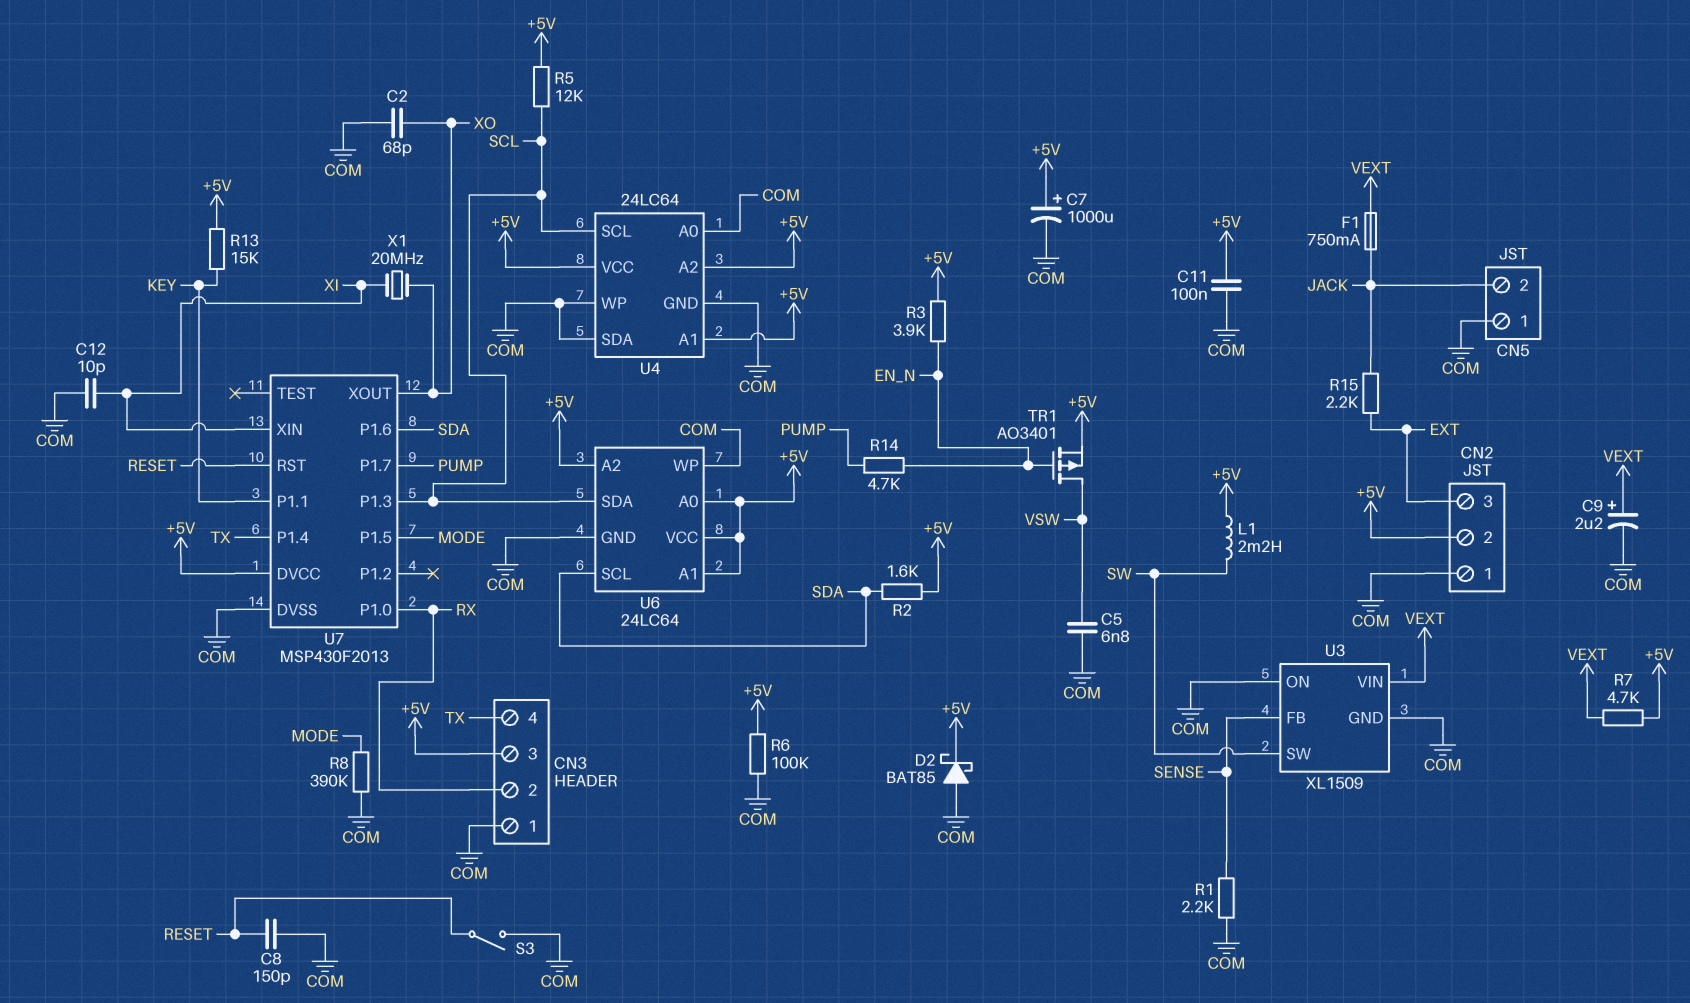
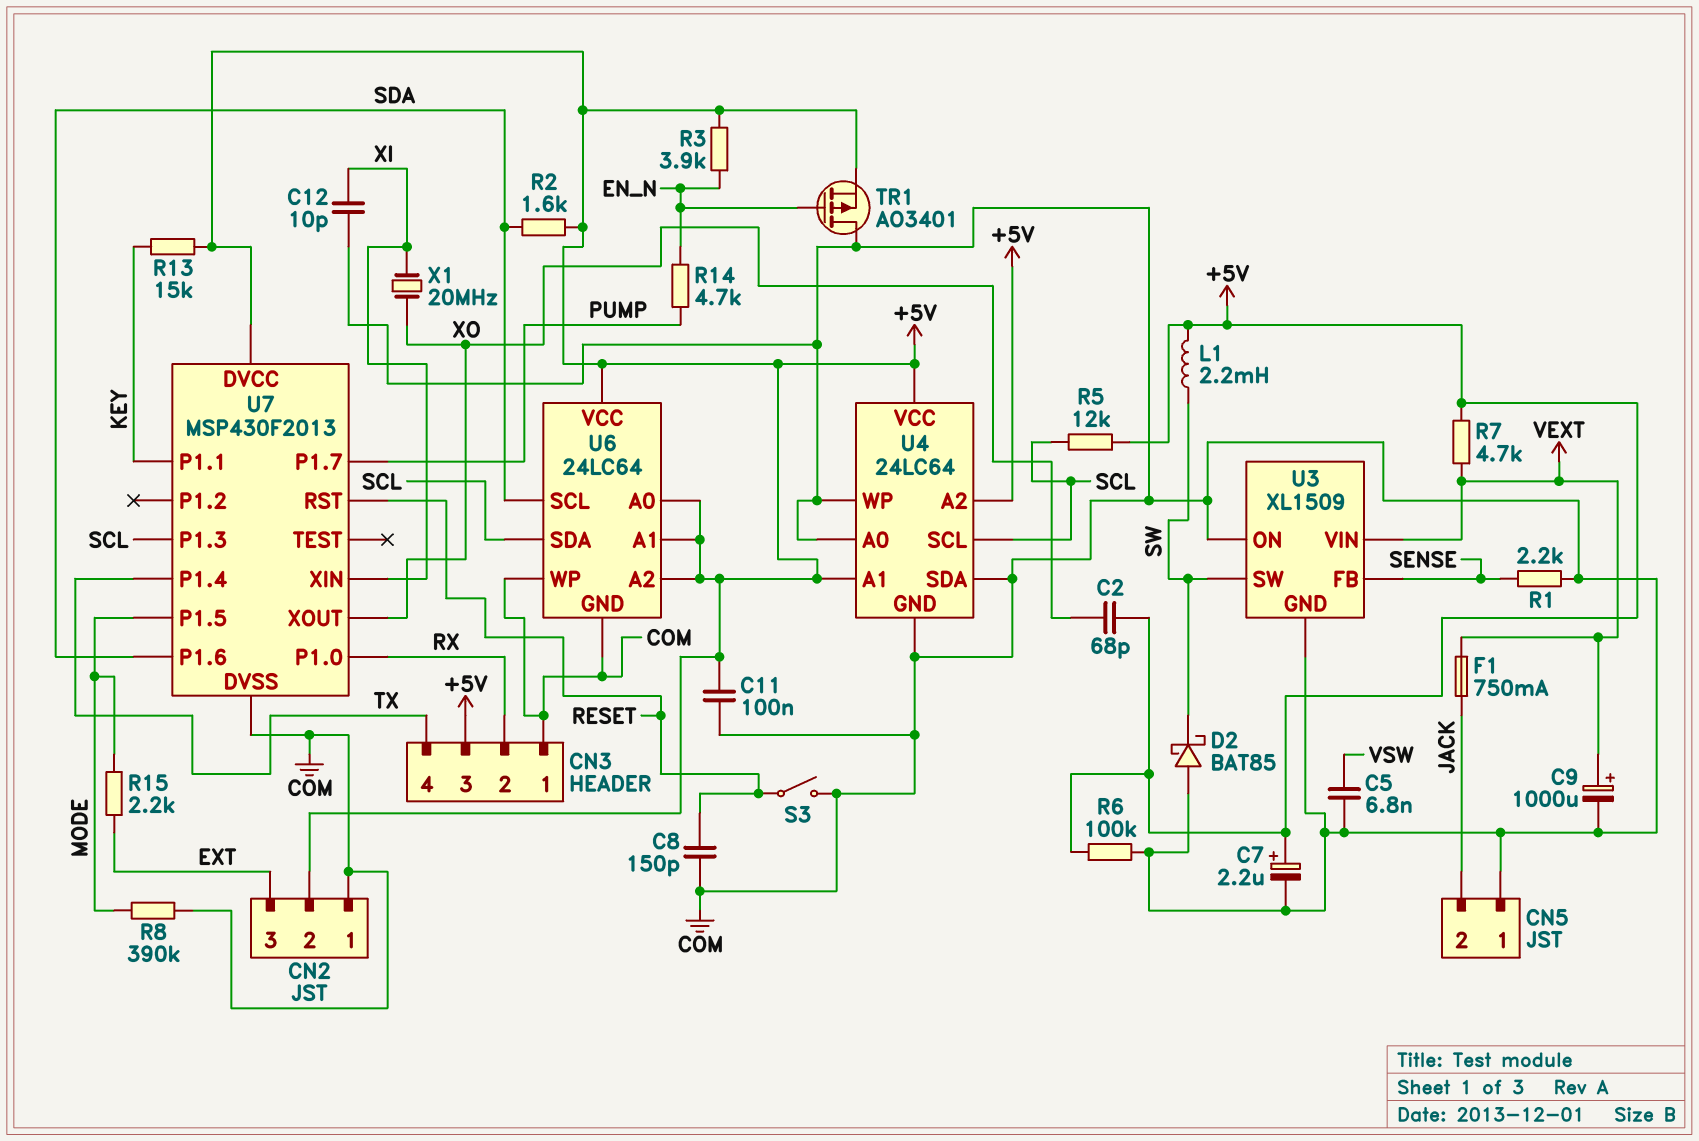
C2: 68pF (COM, XO) -> 68pF (+5V, XO)
C7: 1000uF (plus +5V, minus COM) -> 2.2uF (plus +5V, minus COM)
C9: 2.2uF (plus VEXT, minus COM) -> 1000uF (plus VEXT, minus COM)
D2: schottky BAT85 (A COM, K +5V) -> schottky BAT85 (A COM, K SW)
R15: 2.2k (EXT, JACK) -> 2.2k (EXT, MODE)
TR1: PMOS AO3401 (G EN_N, D VSW, S +5V) -> PMOS AO3401 (G EN_N, D COM, S +5V)

